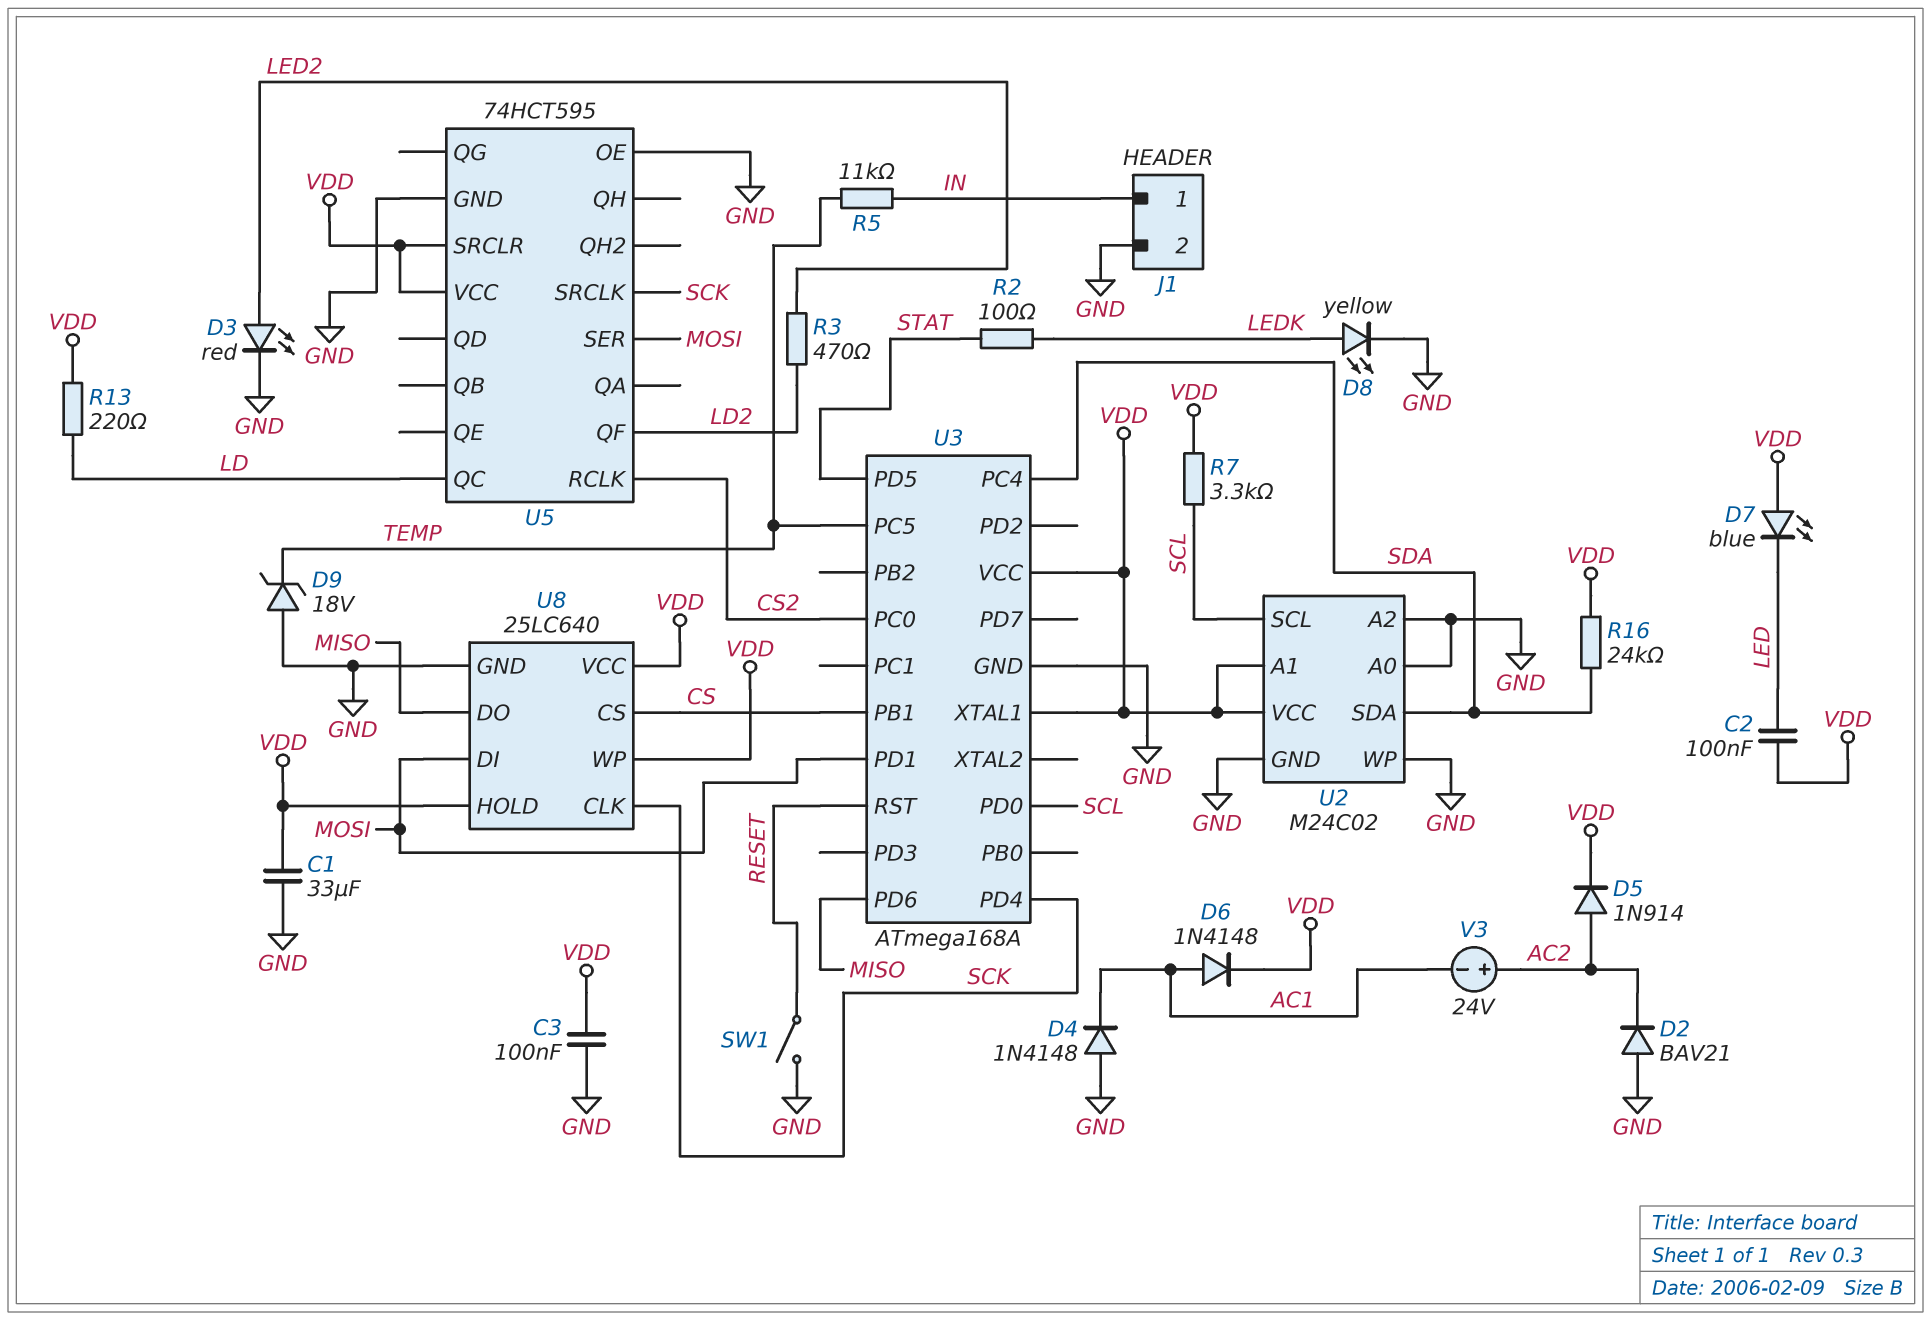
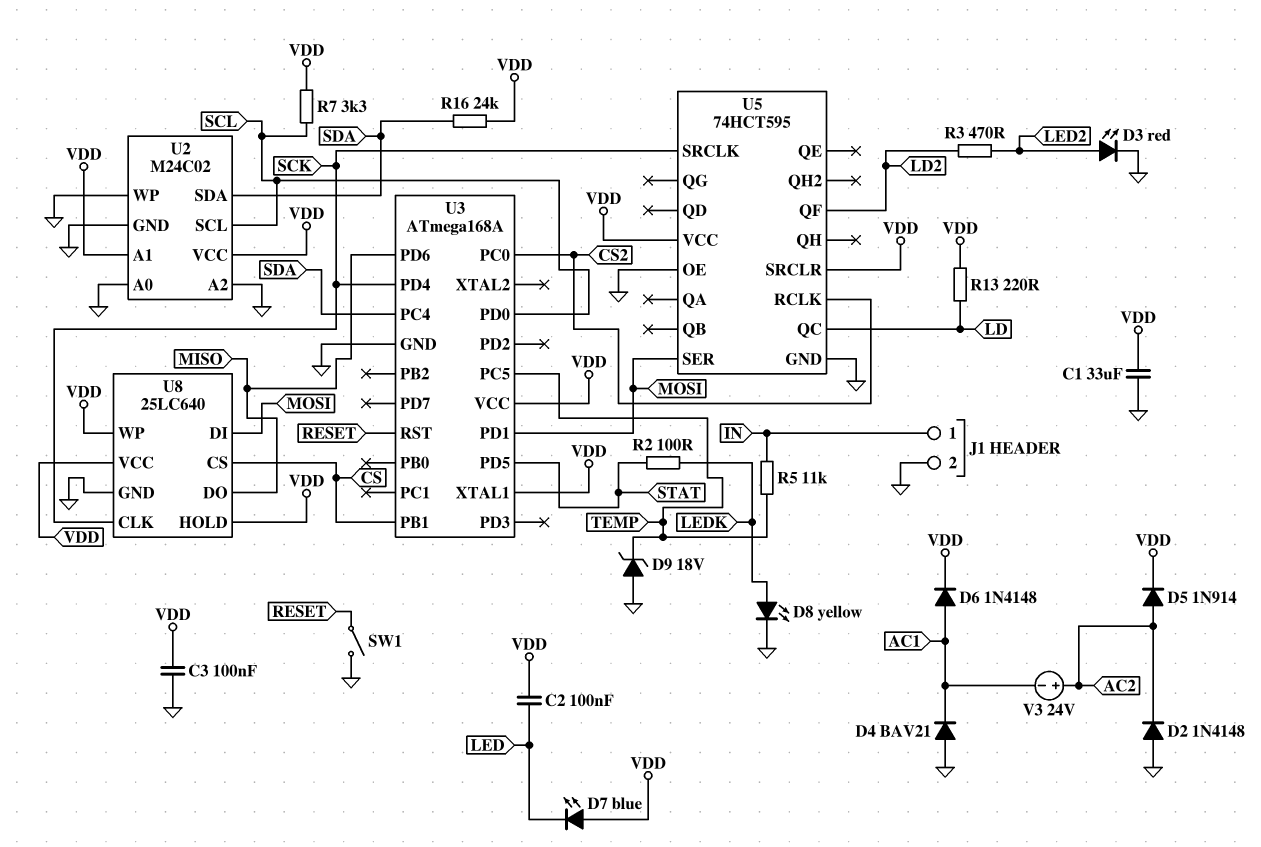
D2: diode BAV21 (A GND, K AC2) -> diode 1N4148 (A GND, K AC2)
D4: diode 1N4148 (A GND, K AC1) -> diode BAV21 (A GND, K AC1)

